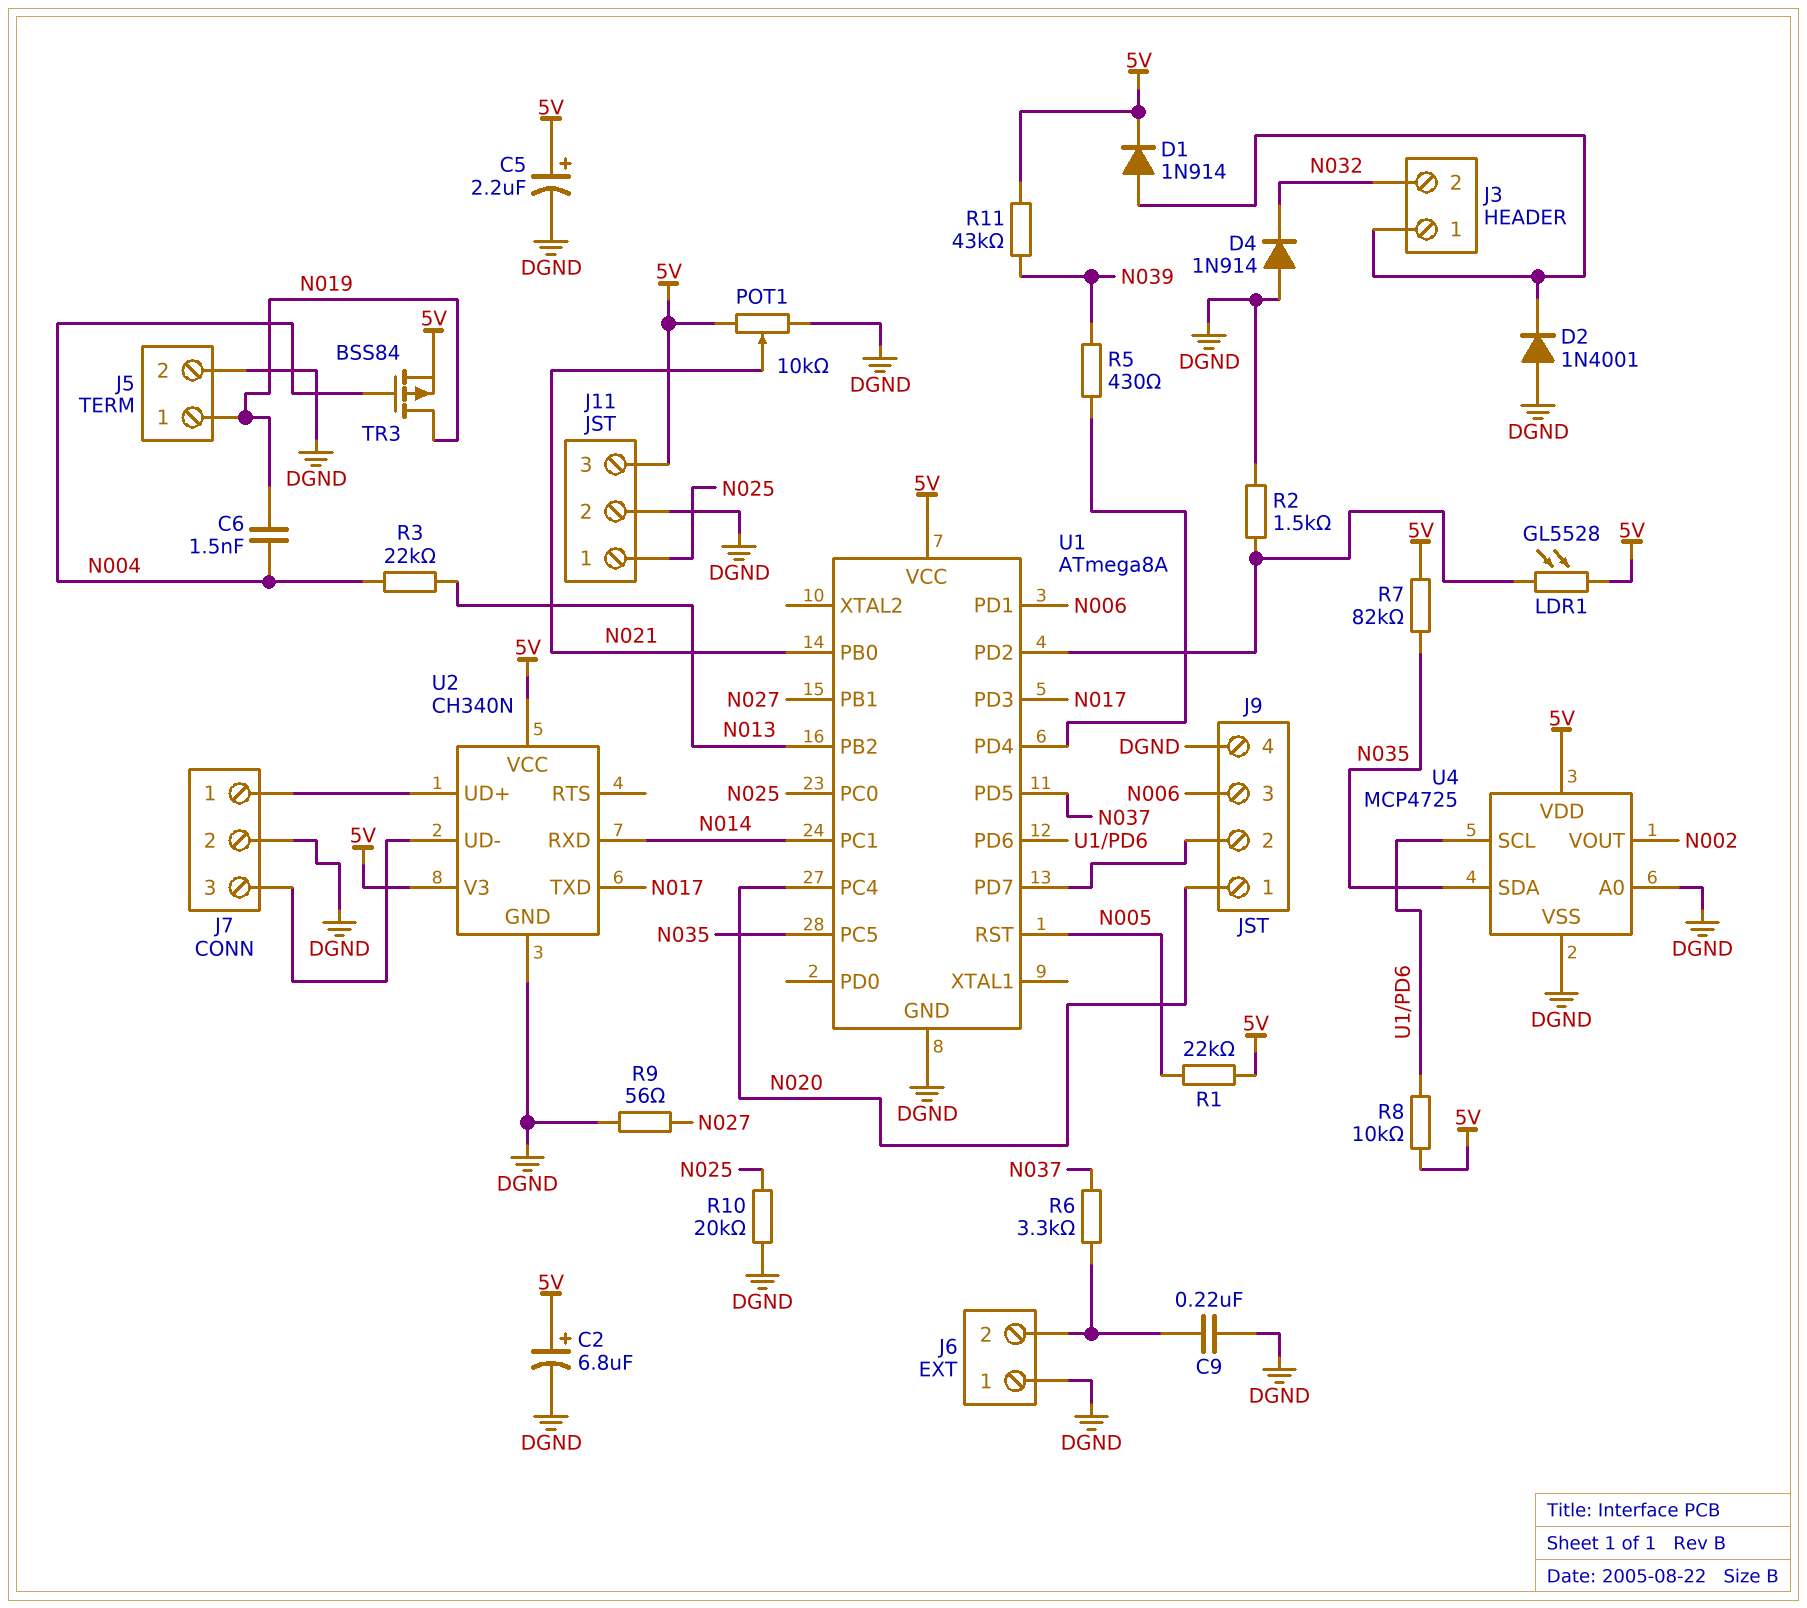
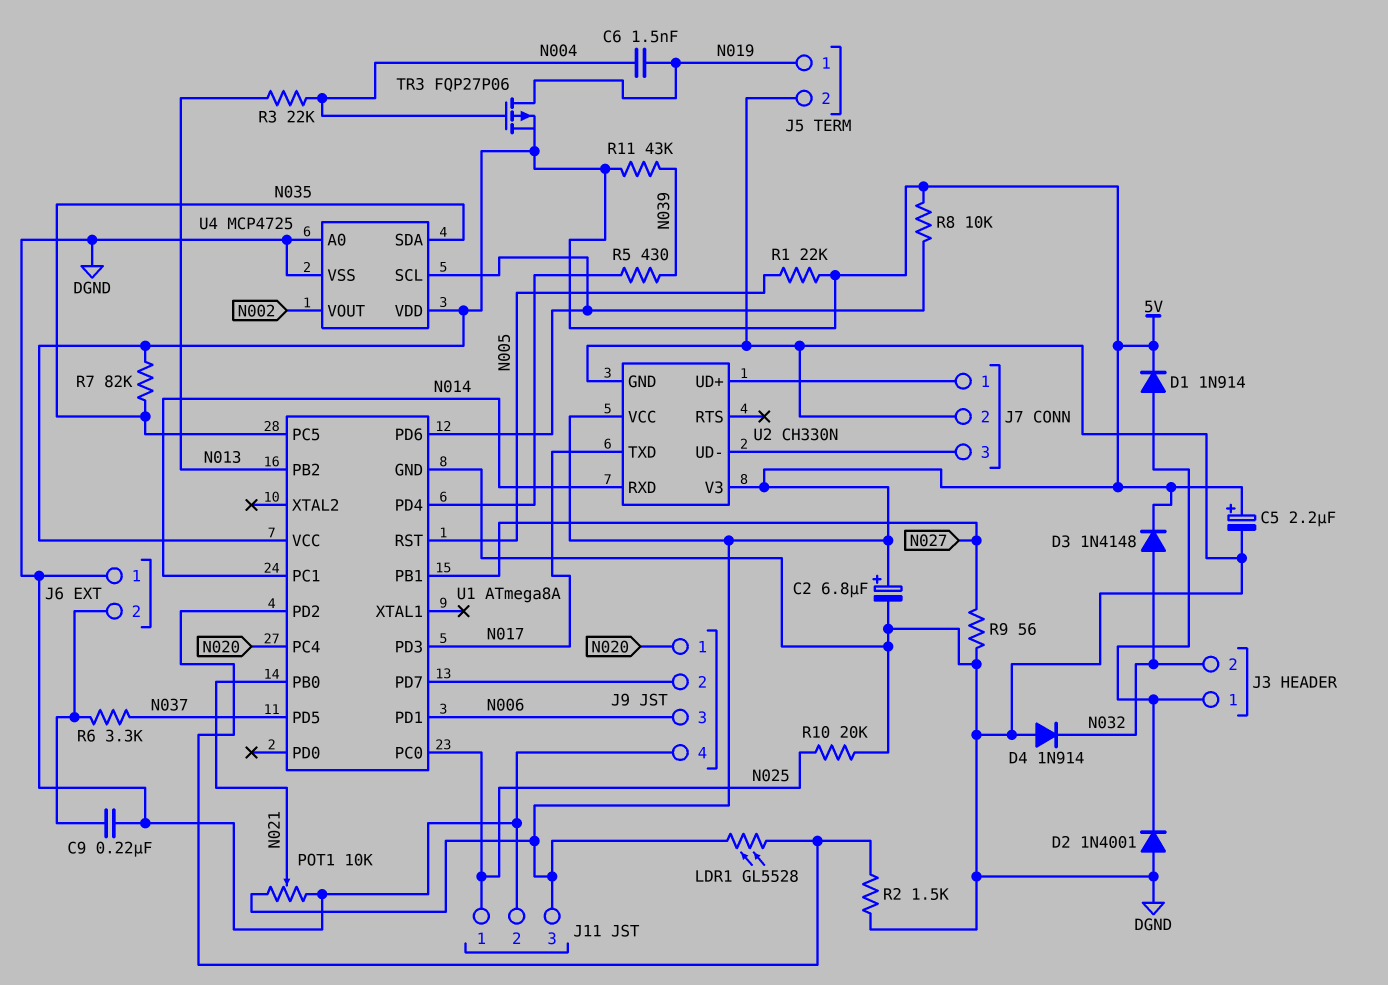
D3: none -> diode 1N4148 (A N032, K 5V)
TR3: PMOS BSS84 (G N004, D N019, S 5V) -> PMOS FQP27P06 (G N004, D N019, S 5V)
U2: CH340N -> CH330N

